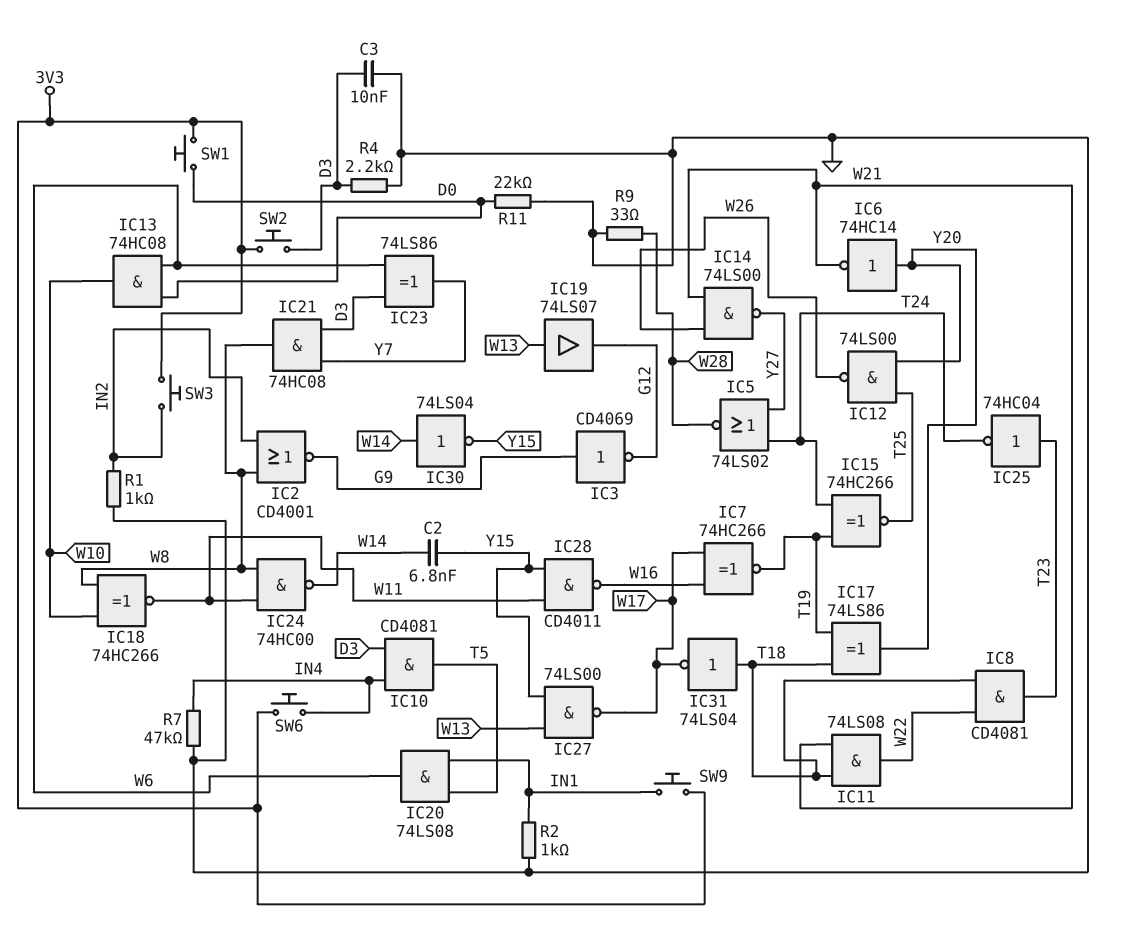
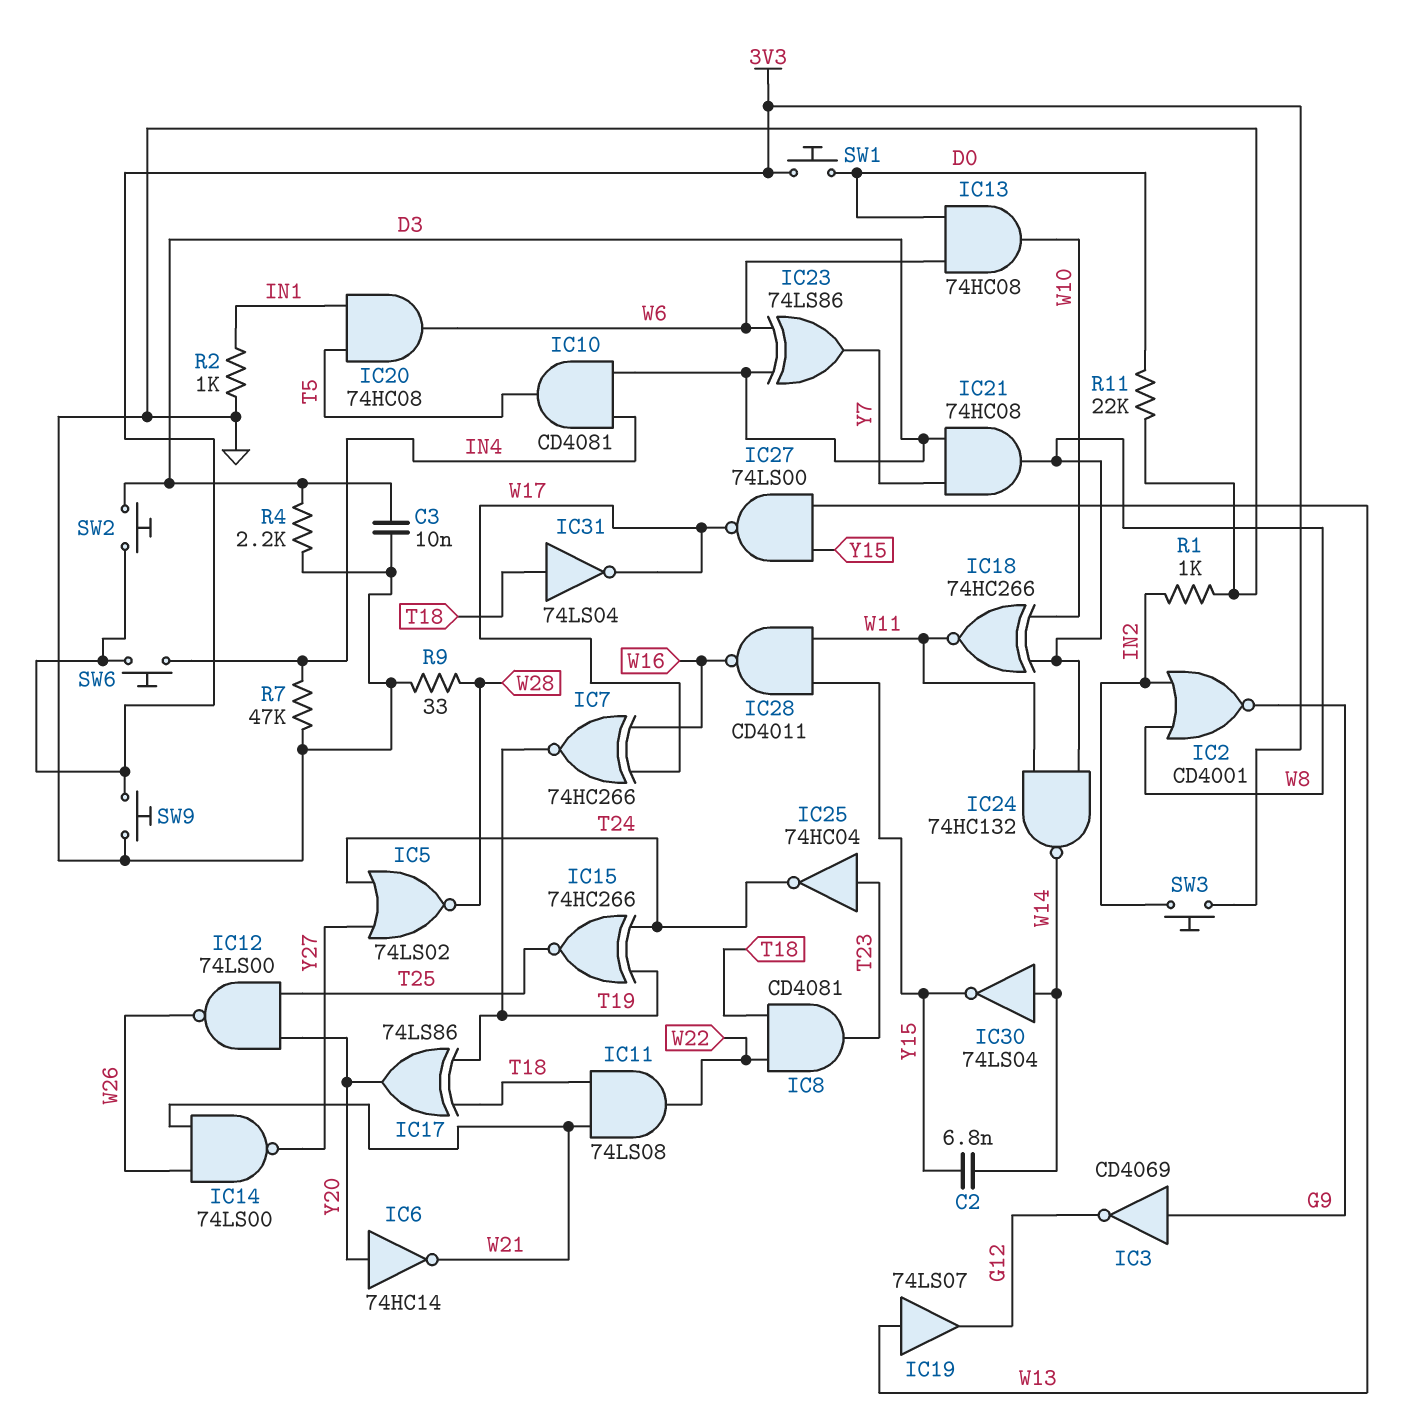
IC20: AND 74LS08 (in IN1, in T5, out W6) -> AND 74HC08 (in IN1, in T5, out W6)
IC24: NAND 74HC00 (in W8, in W11, out W14) -> NAND 74HC132 (in W8, in W11, out W14)
SW9: button (3V3, IN1) -> button (3V3, GND)

